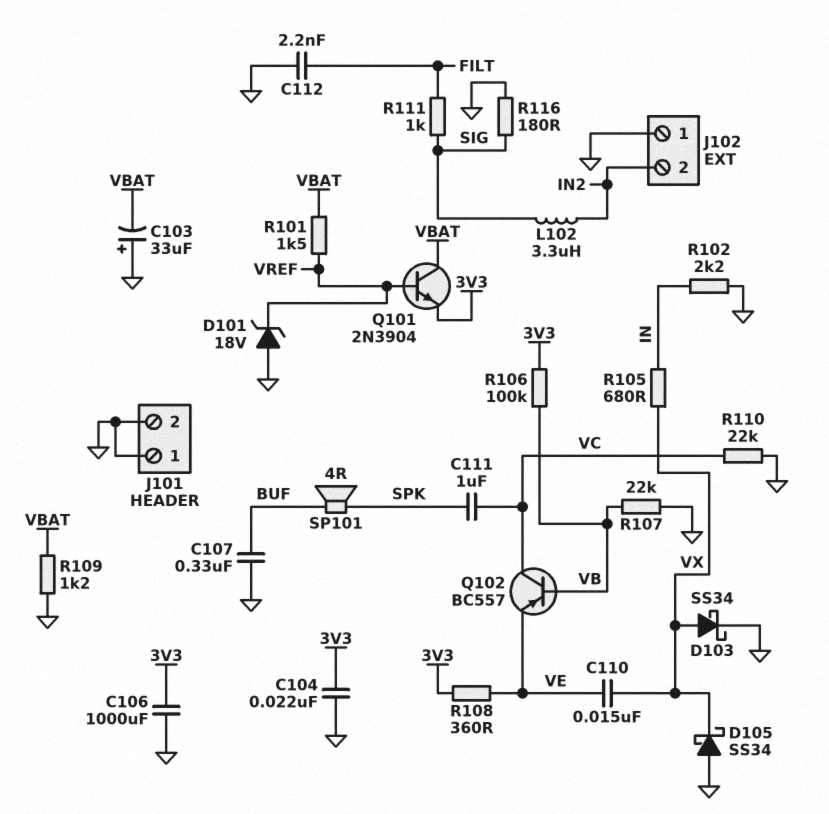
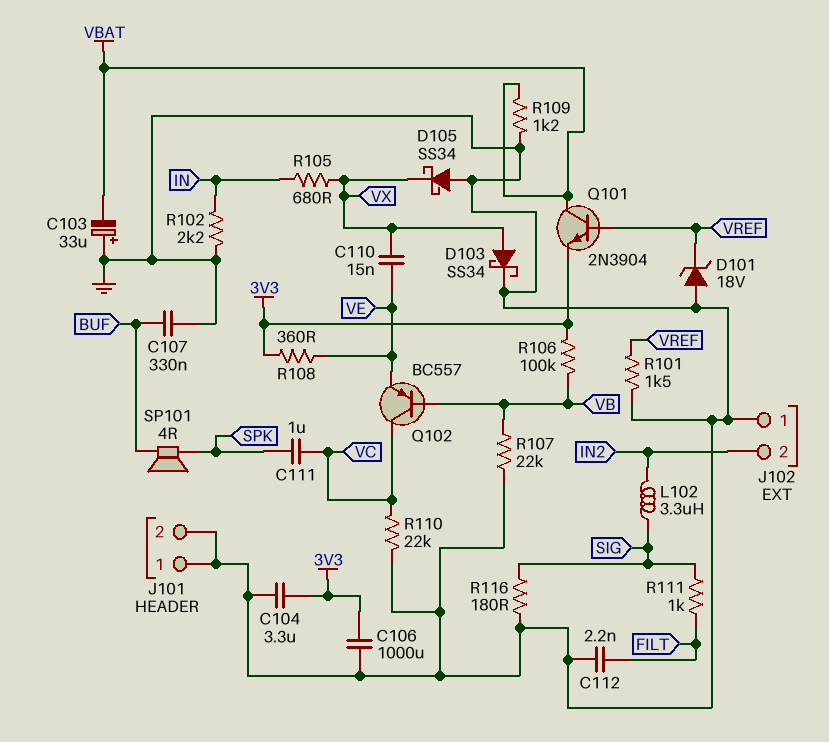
C104: 22nF (3V3, GND) -> 3.3uF (3V3, GND)
R101: 1.5k (VBAT, VREF) -> 1.5k (GND, VREF)

